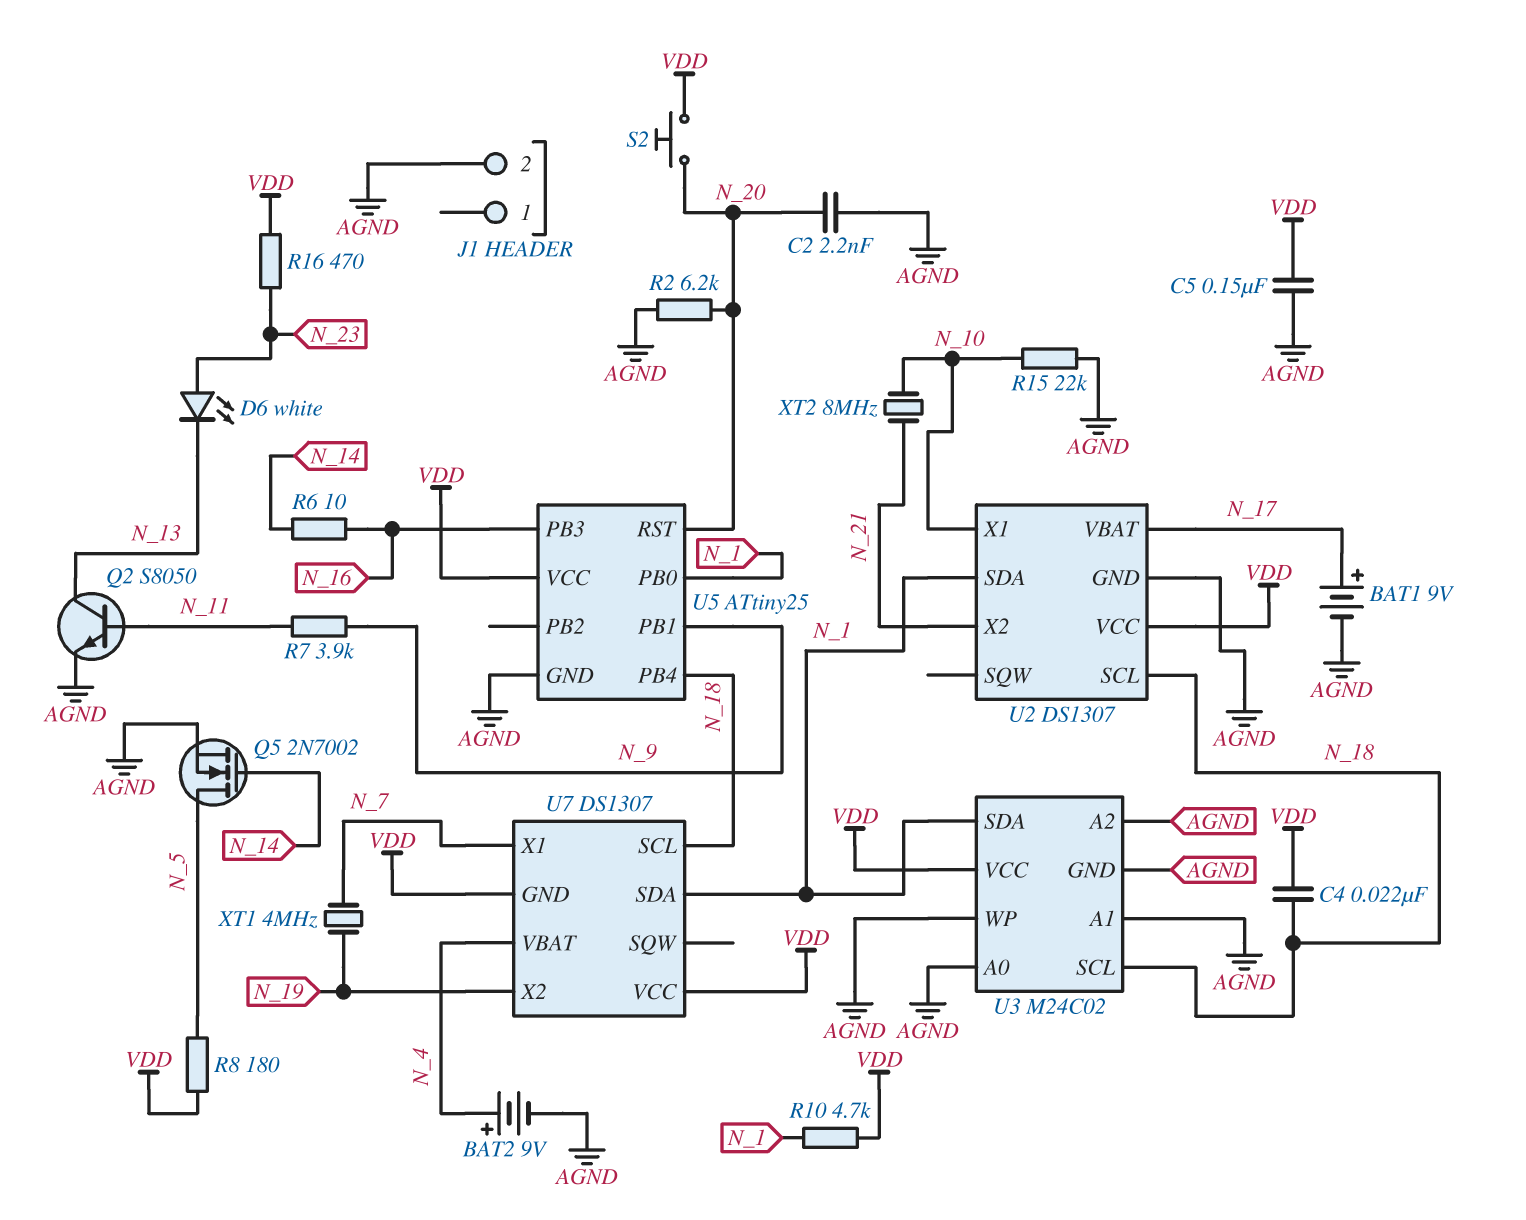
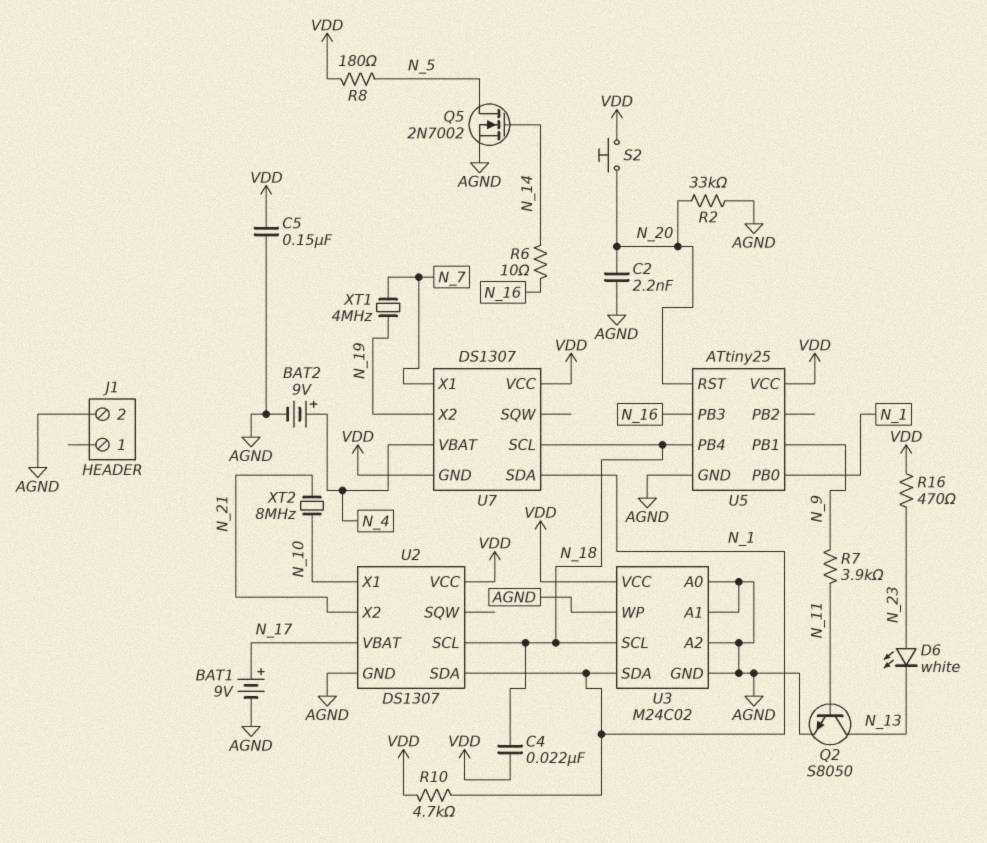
R2: 6.2k (AGND, N_20) -> 33k (AGND, N_20)
R15: 22k (AGND, N_10) -> none

